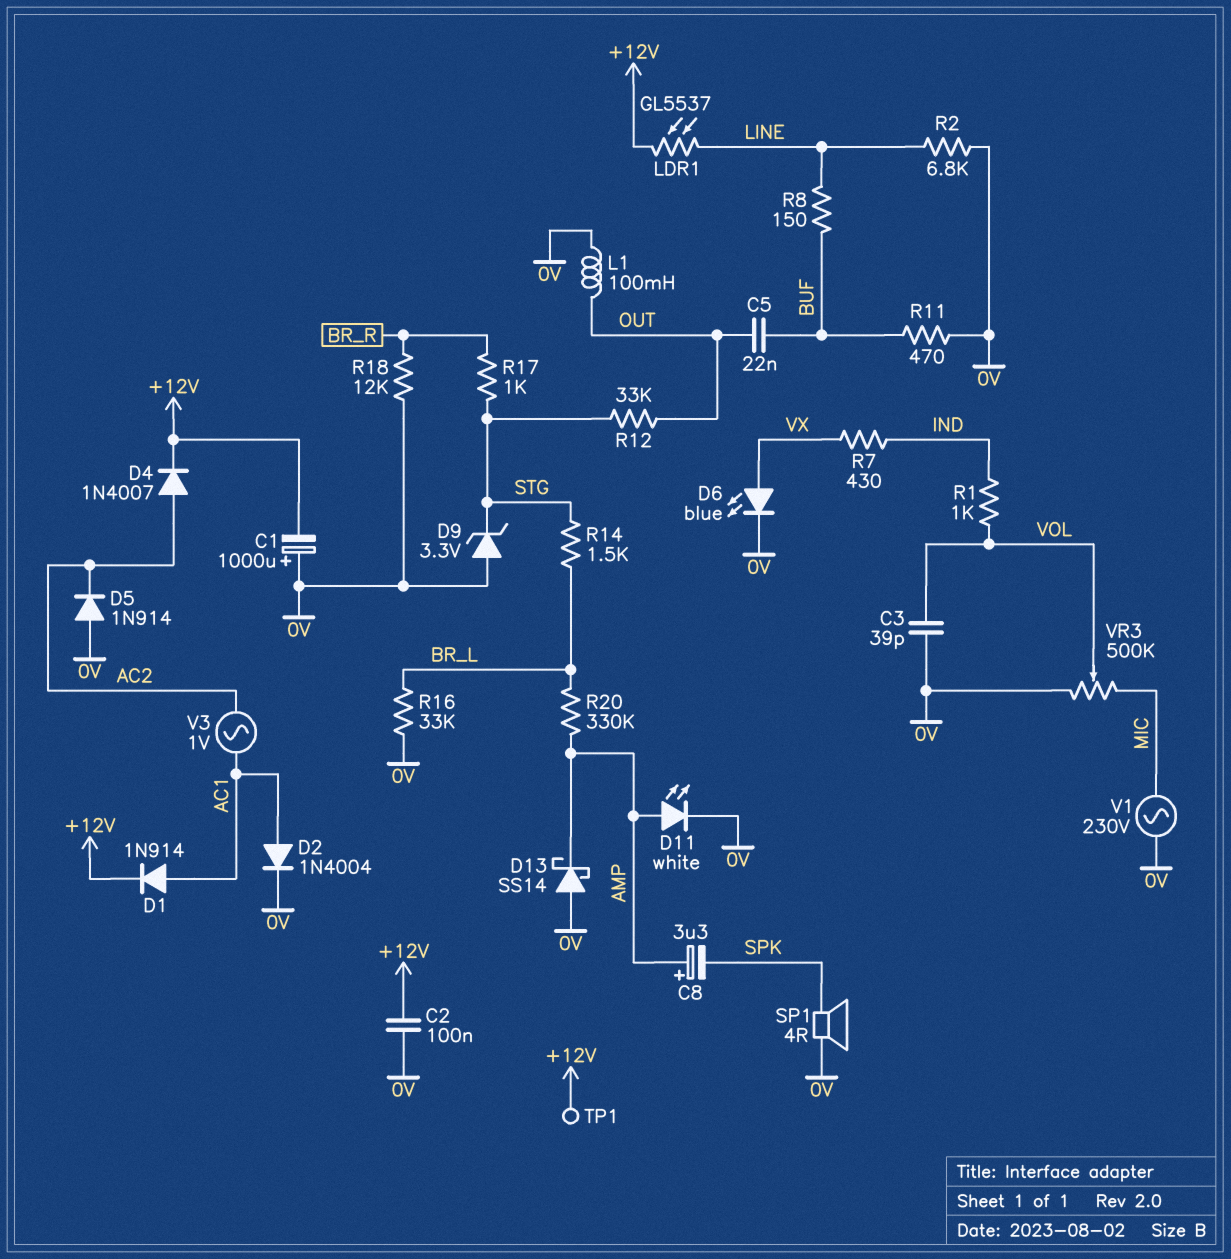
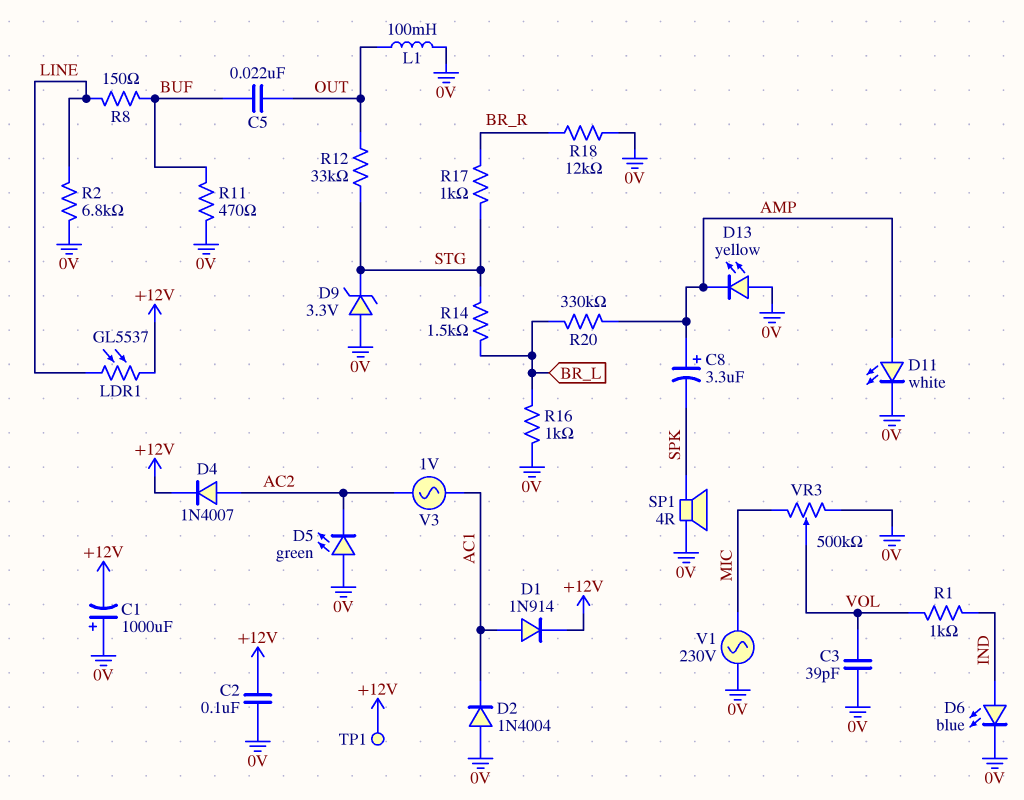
D2: diode 1N4004 (A AC1, K 0V) -> diode 1N4004 (A 0V, K AC1)
D5: diode 1N914 (A 0V, K AC2) -> LED green (A 0V, K AC2)
D6: LED blue (A VX, K 0V) -> LED blue (A IND, K 0V)
D13: schottky SS14 (A 0V, K AMP) -> LED yellow (A 0V, K AMP)
R7: 430 (IND, VX) -> none
R16: 33k (0V, BR_L) -> 1k (0V, BR_L)

